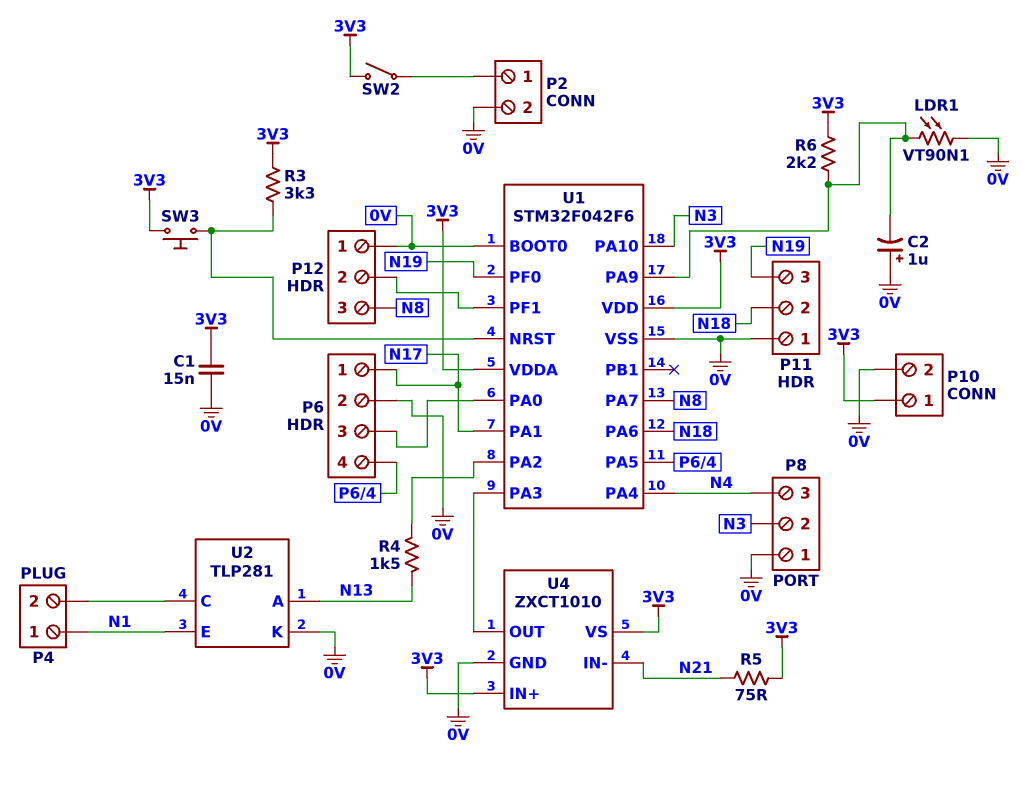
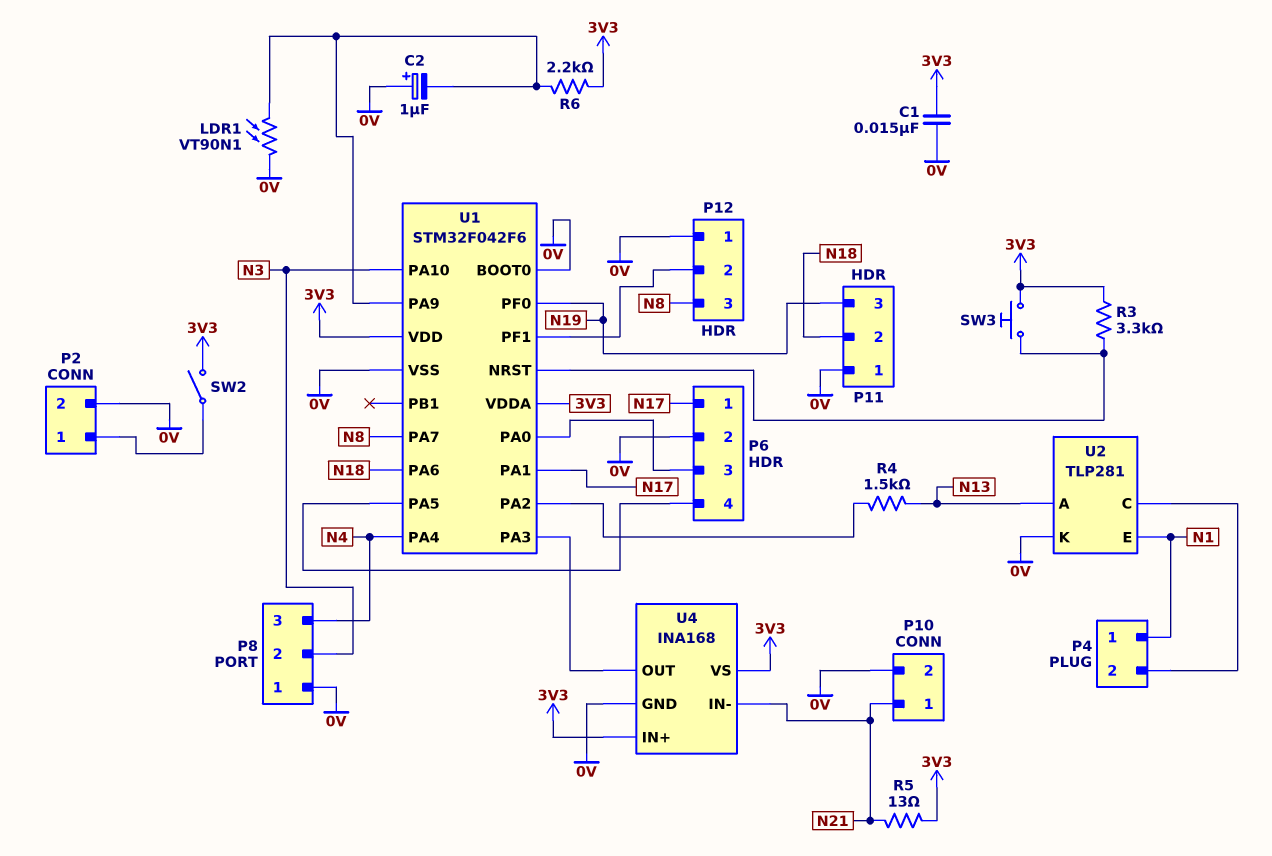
P10 pin 1: 3V3 -> N21
R5: 75 (3V3, N21) -> 13 (3V3, N21)
U4: ZXCT1010 -> INA168

